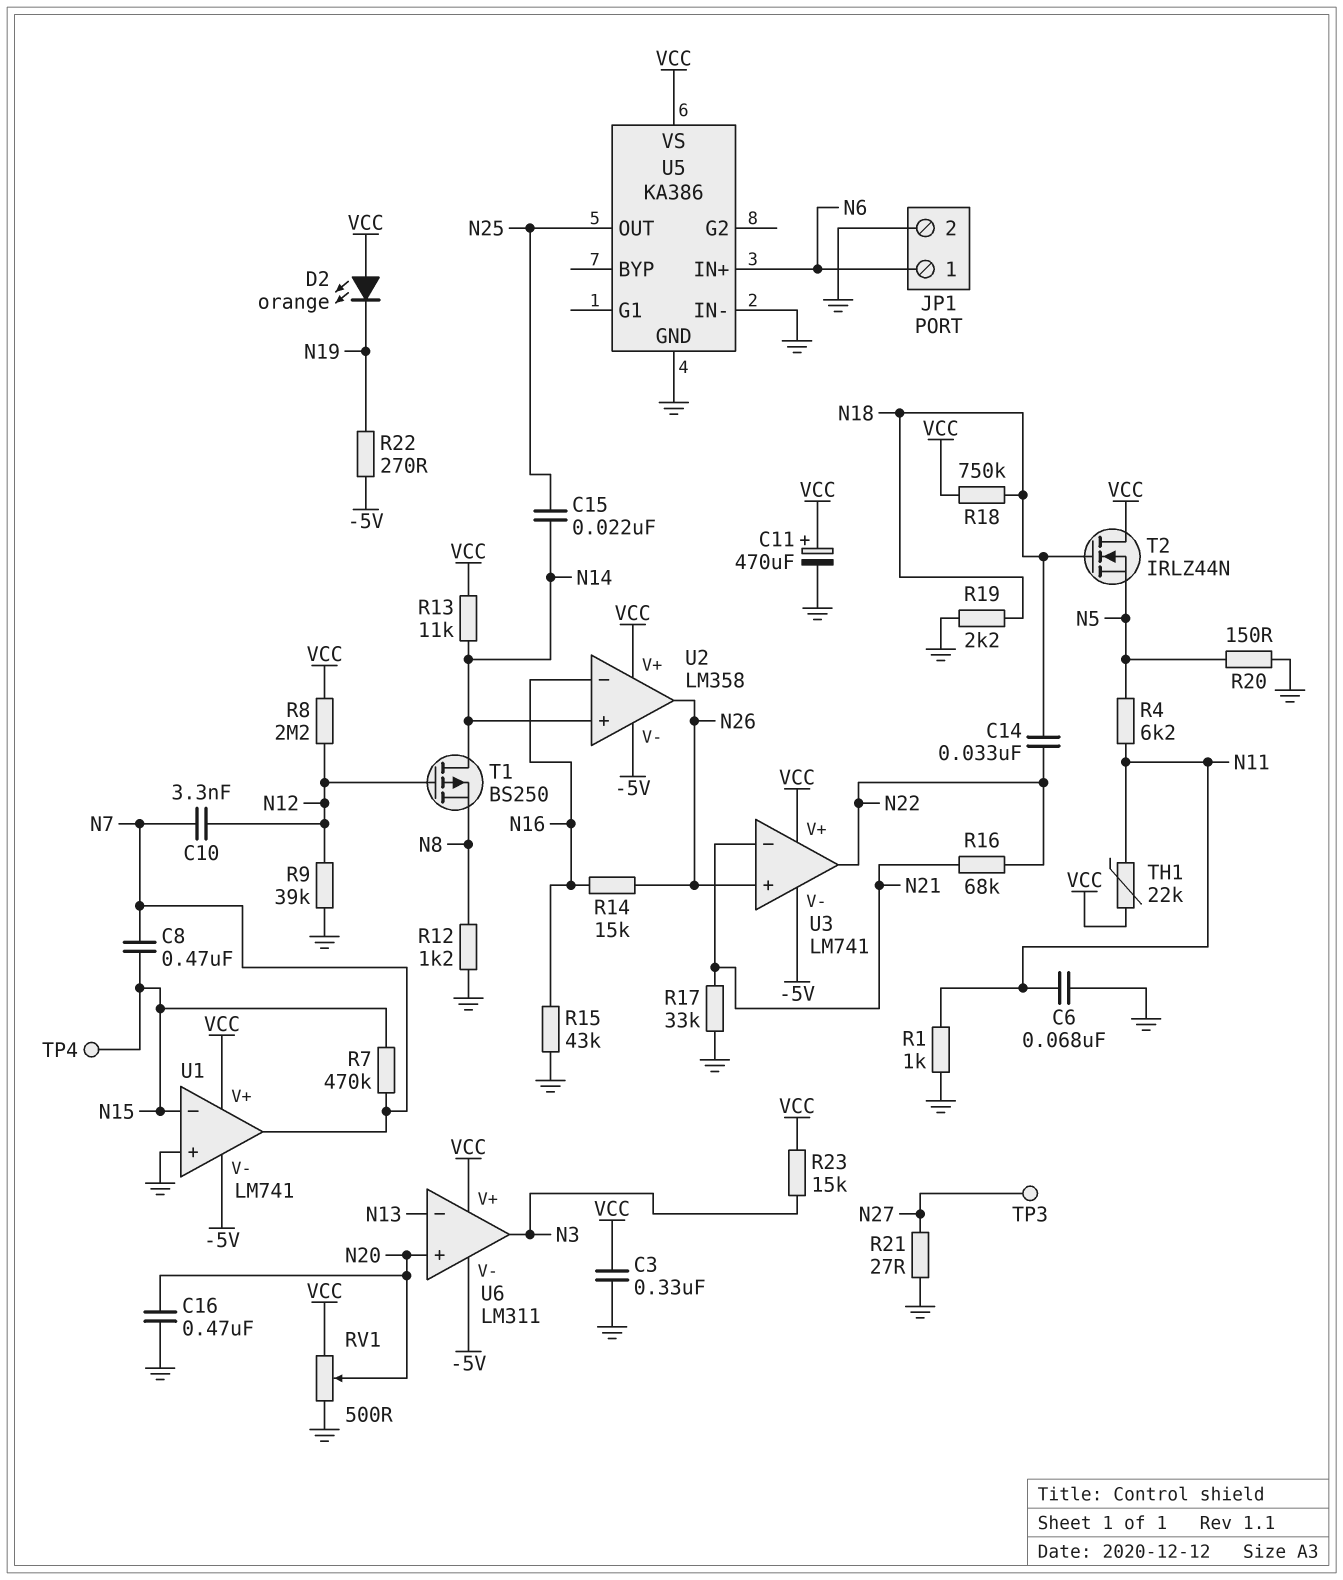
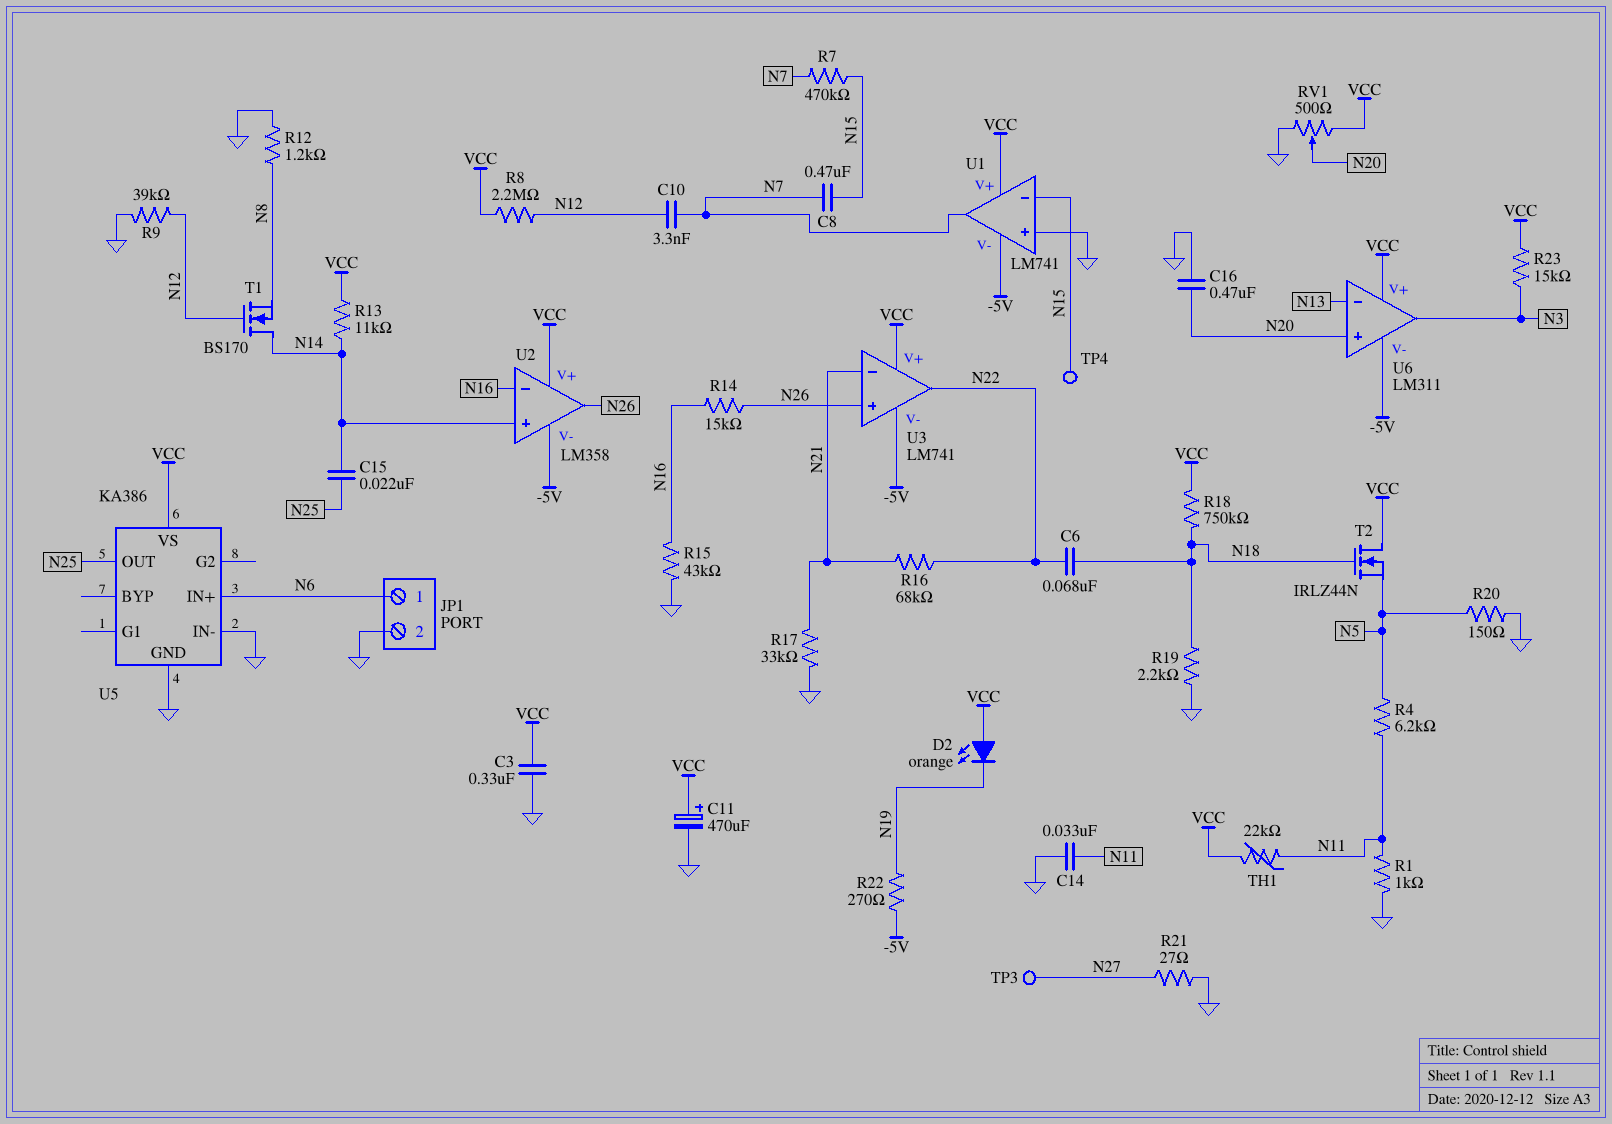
C6: 68nF (GND, N11) -> 68nF (N18, N22)
C14: 33nF (N18, N22) -> 33nF (GND, N11)
T1: PMOS BS250 (G N12, D N14, S N8) -> NMOS BS170 (G N12, D N14, S N8)

